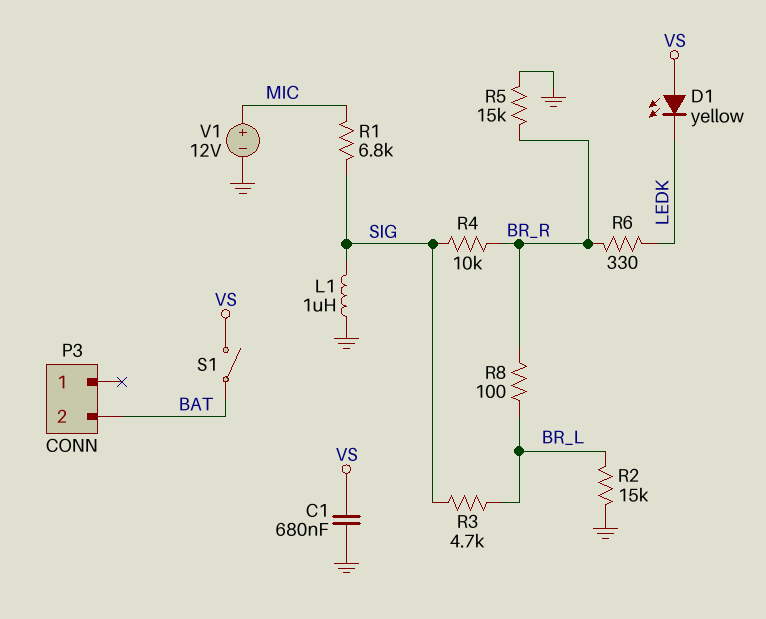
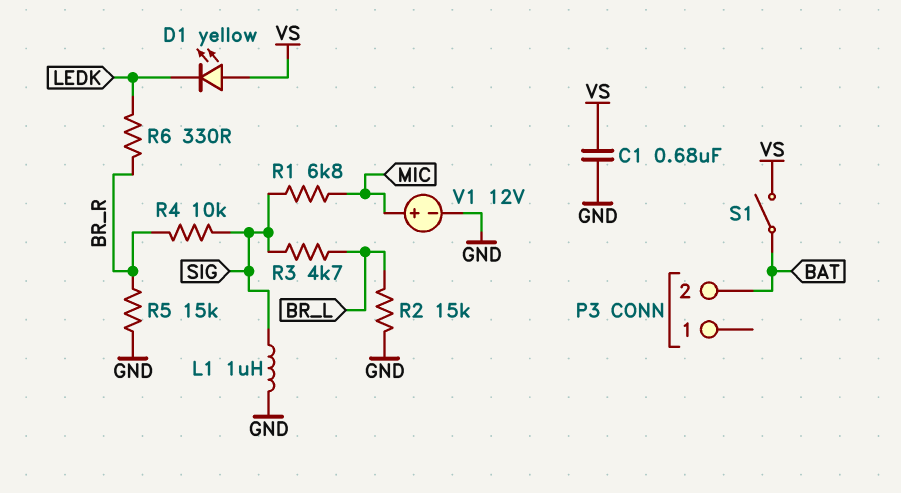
R8: 100 (BR_L, BR_R) -> none

